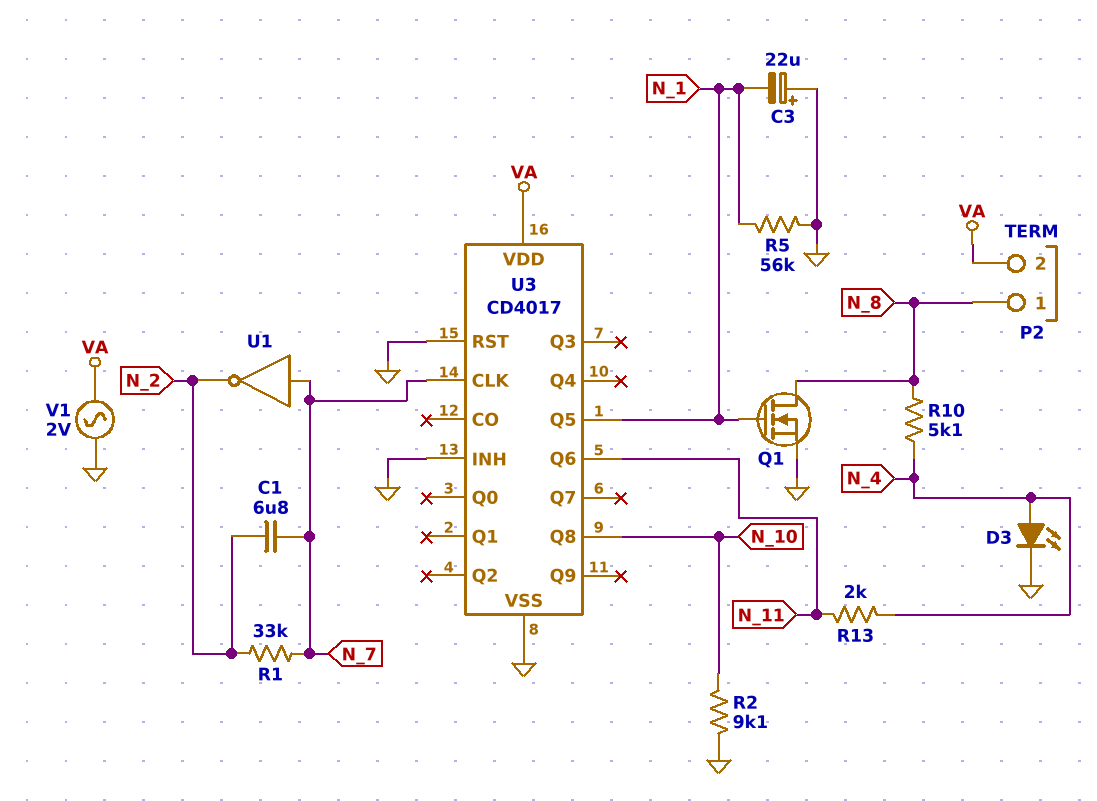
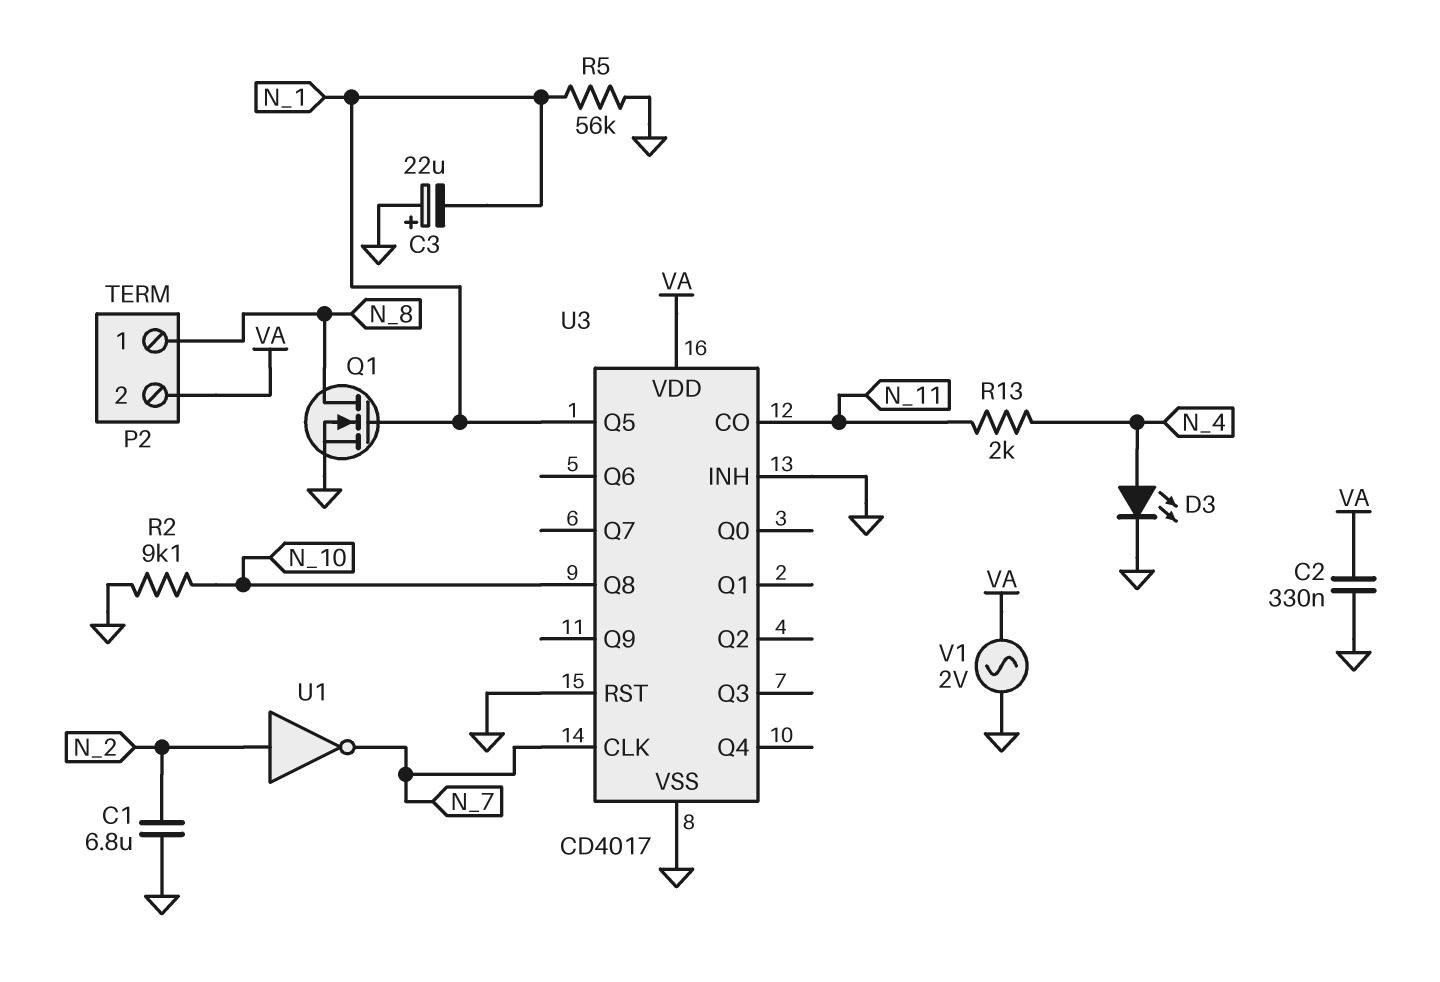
C1: 6.8uF (N_2, N_7) -> 6.8uF (GND, N_2)
C2: none -> 330nF (GND, VA)
R1: 33k (N_2, N_7) -> none
R10: 5.1k (N_4, N_8) -> none
U1: NOT (in N_7, out N_2) -> NOT (in N_2, out N_7)
U3 pin CO: none -> N_11
U3 pin Q6: N_11 -> none

